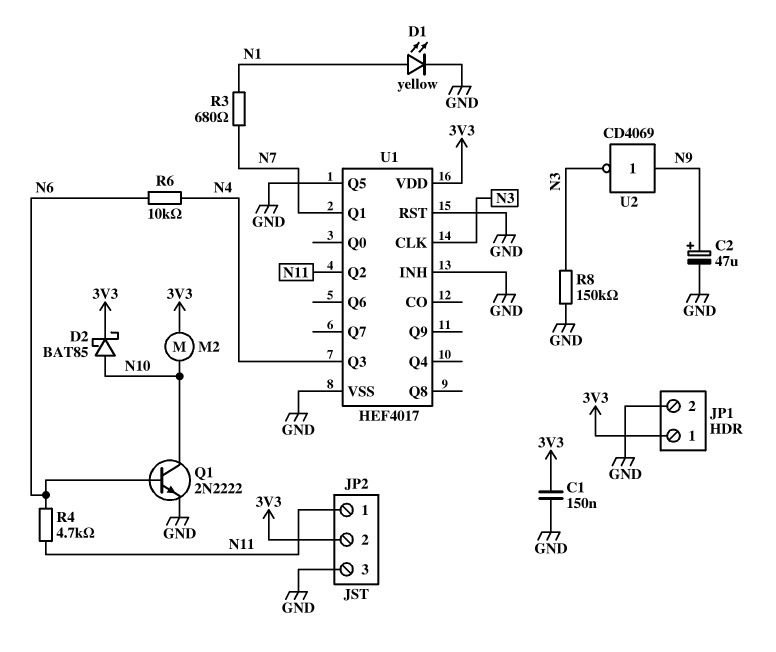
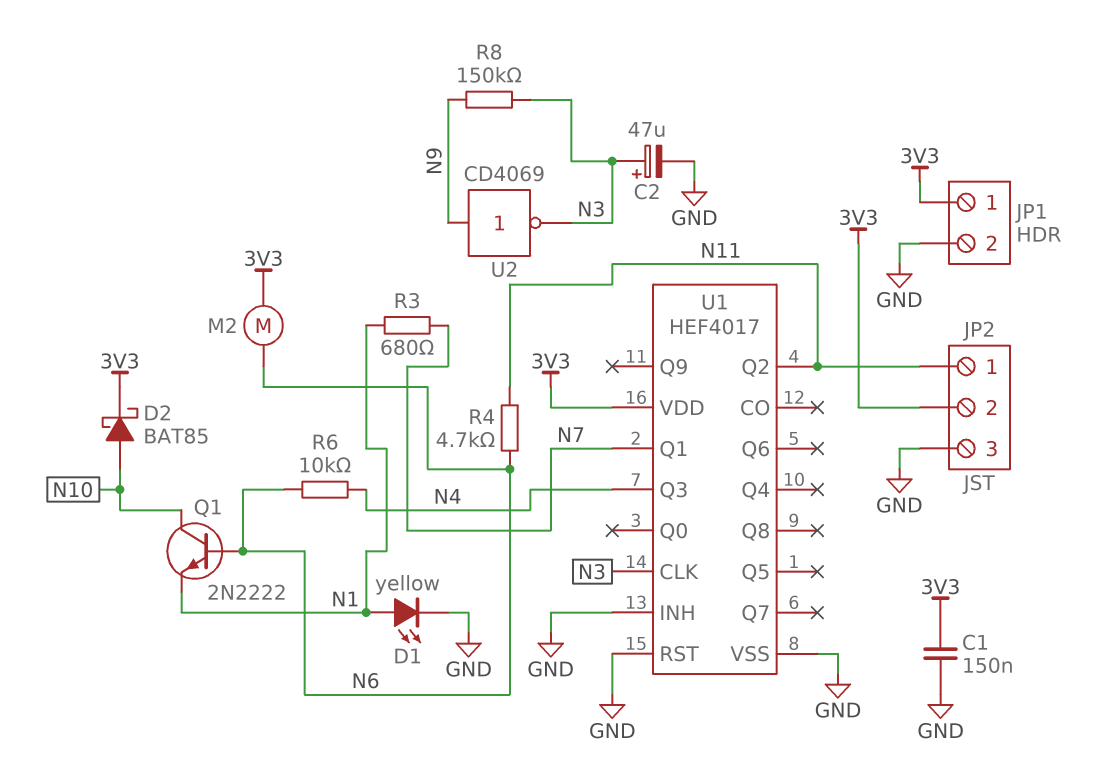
C2: 47uF (plus N9, minus GND) -> 47uF (plus N3, minus GND)
M2: motor (3V3, N10) -> motor (3V3, N6)
Q1: NPN 2N2222 (B N6, C N10, E GND) -> NPN 2N2222 (B N6, C N10, E N1)
R8: 150k (GND, N3) -> 150k (N3, N9)
U1 pin Q5: GND -> none

